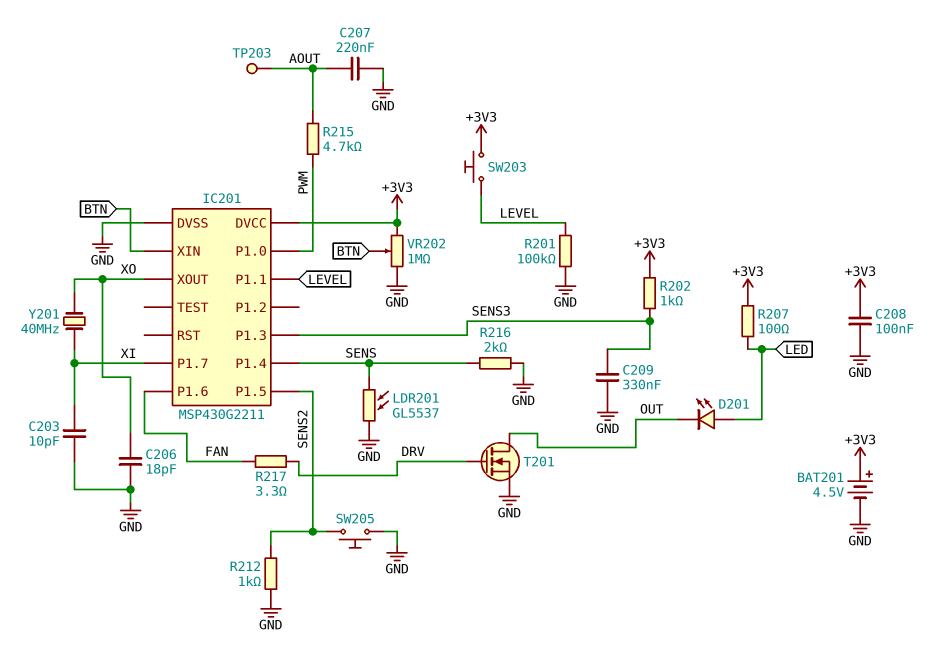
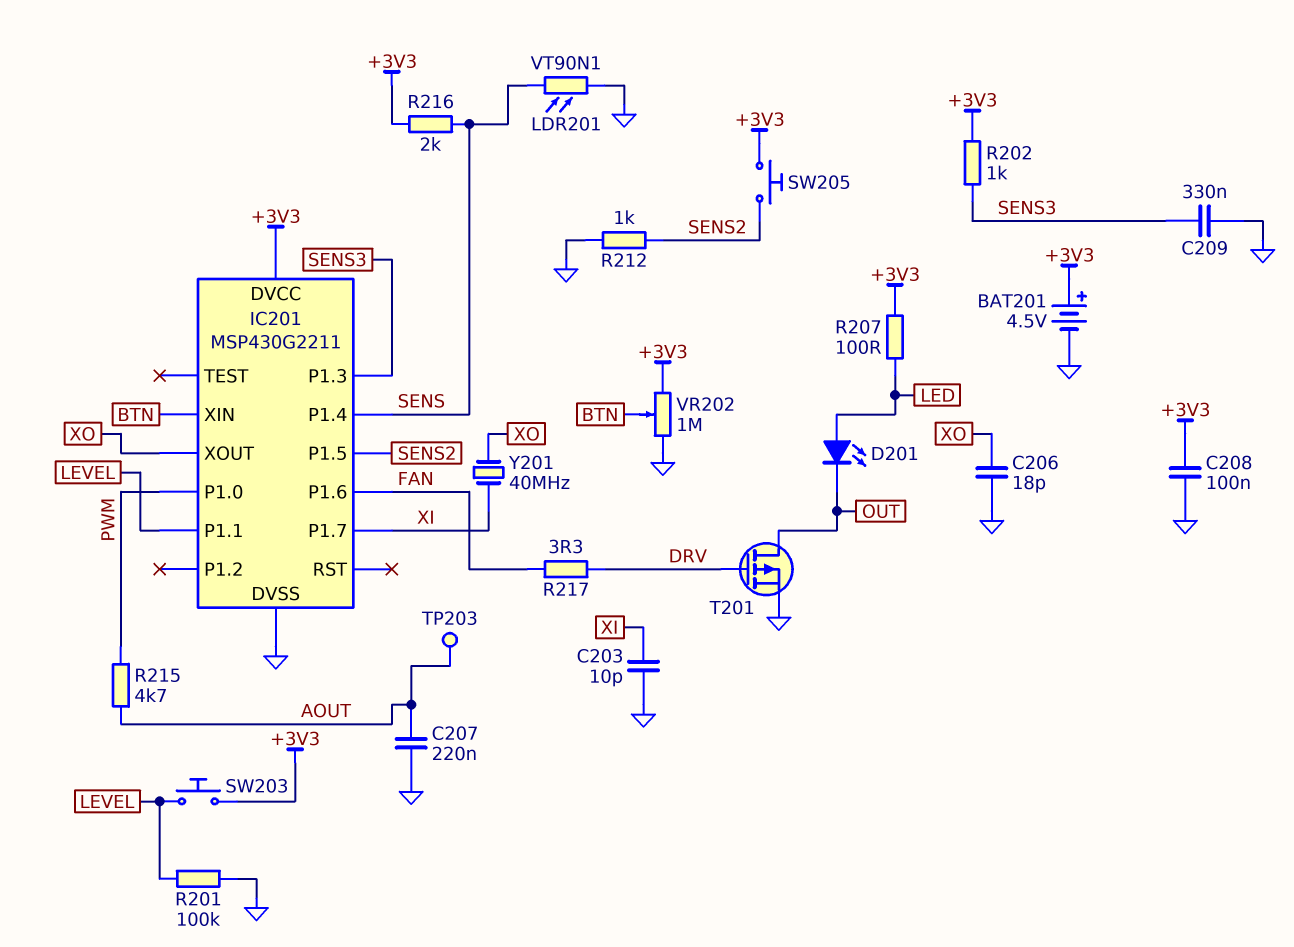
LDR201: GL5537 (GND, SENS) -> VT90N1 (GND, SENS)
R216: 2k (GND, SENS) -> 2k (+3V3, SENS)
SW205: button (GND, SENS2) -> button (+3V3, SENS2)
T201: NMOS (G DRV, D OUT, S GND) -> PMOS (G DRV, D OUT, S GND)

